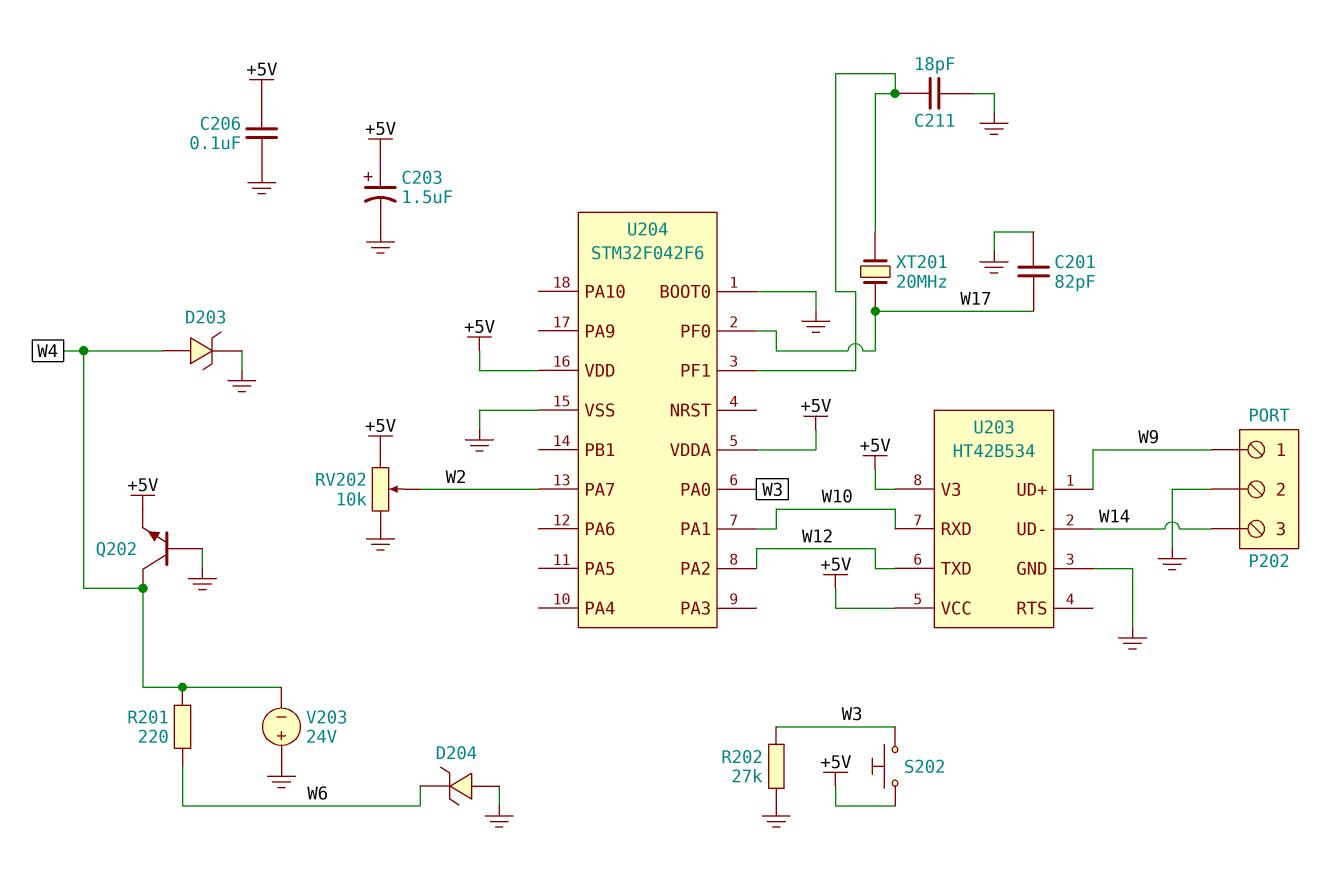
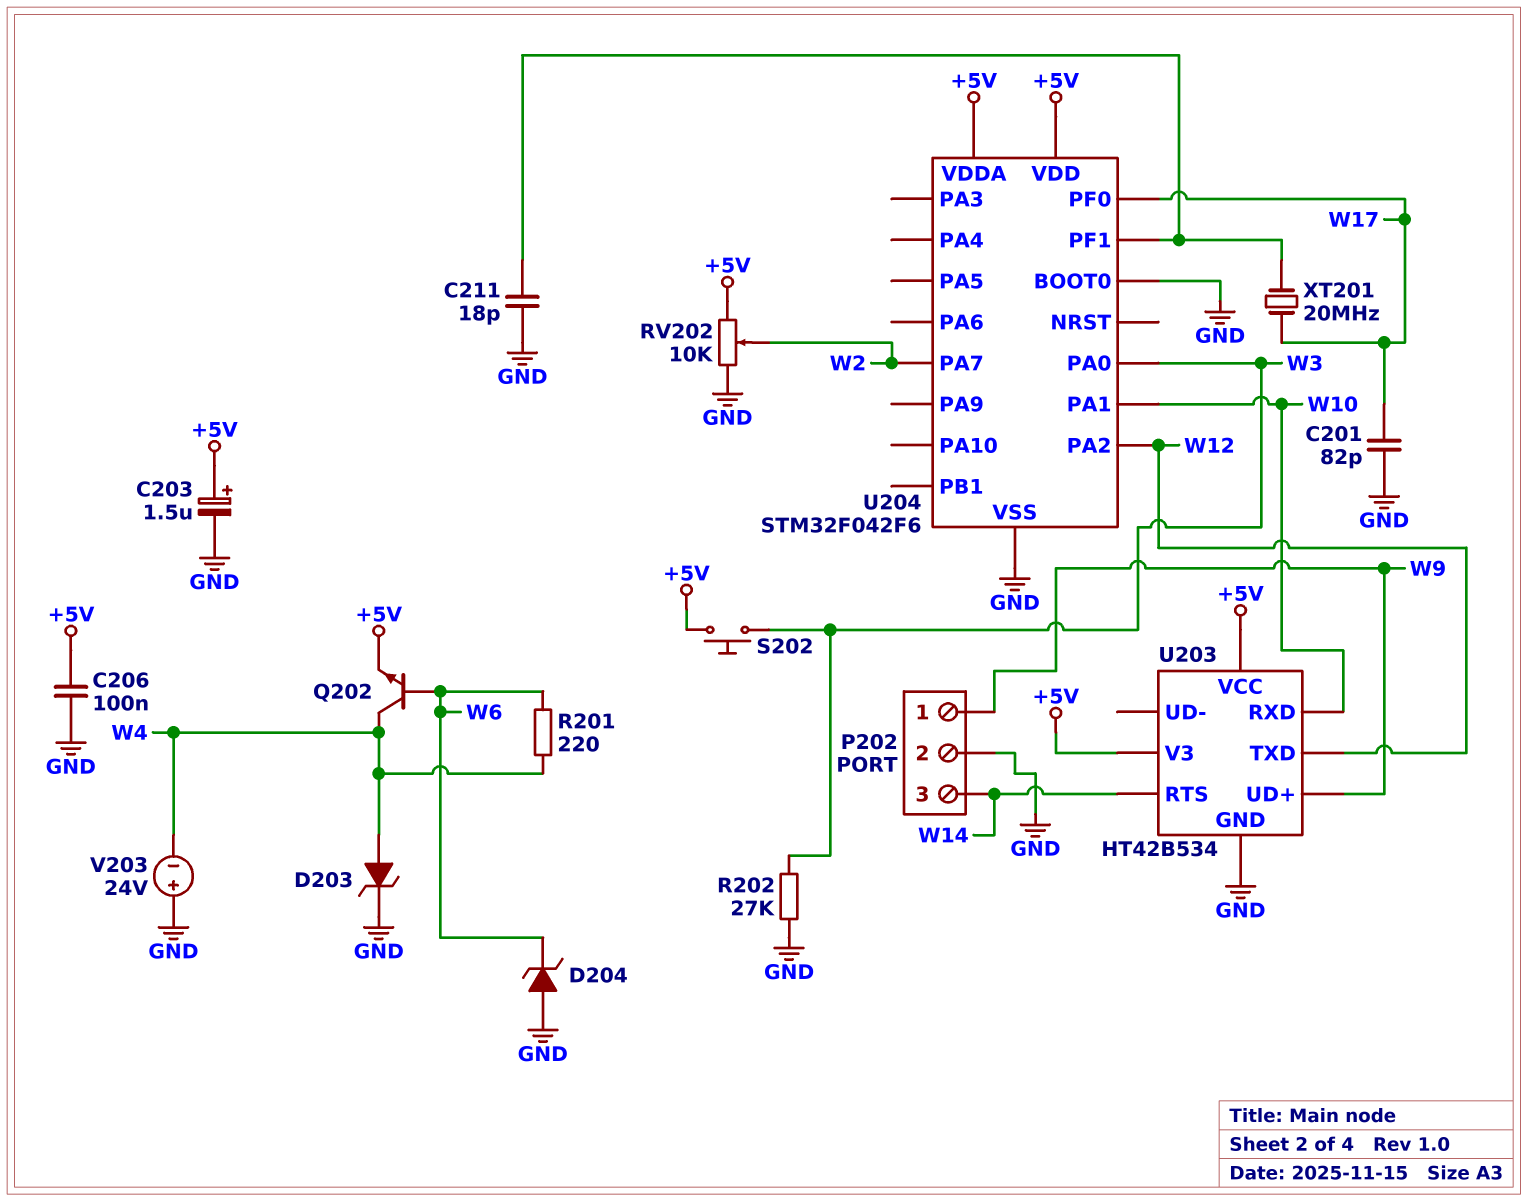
Q202: NPN (B GND, C W4, E +5V) -> NPN (B W6, C W4, E +5V)
U203 pin RTS: none -> W14
U203 pin UD-: W14 -> none

